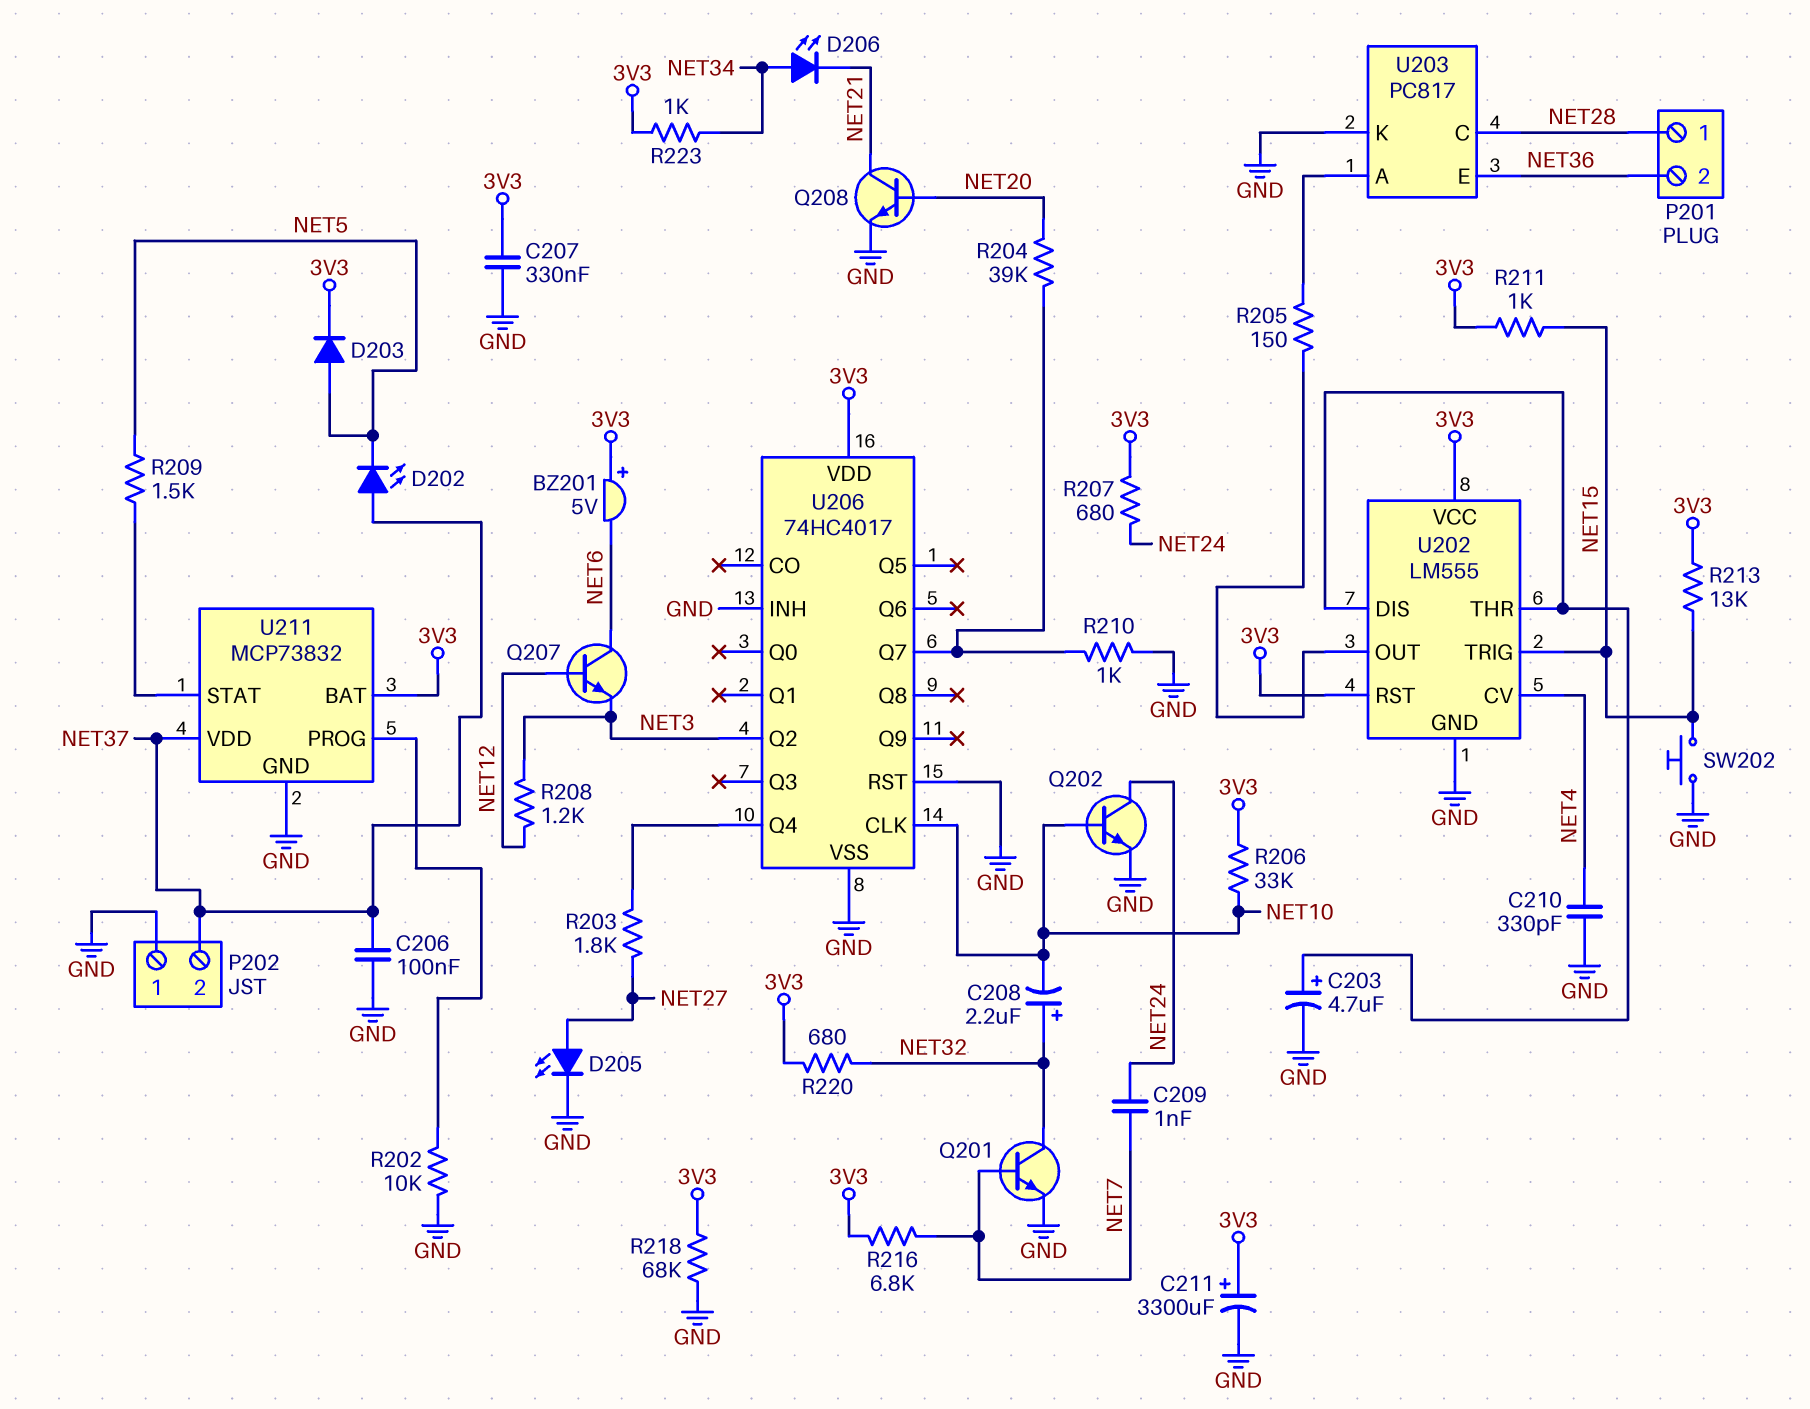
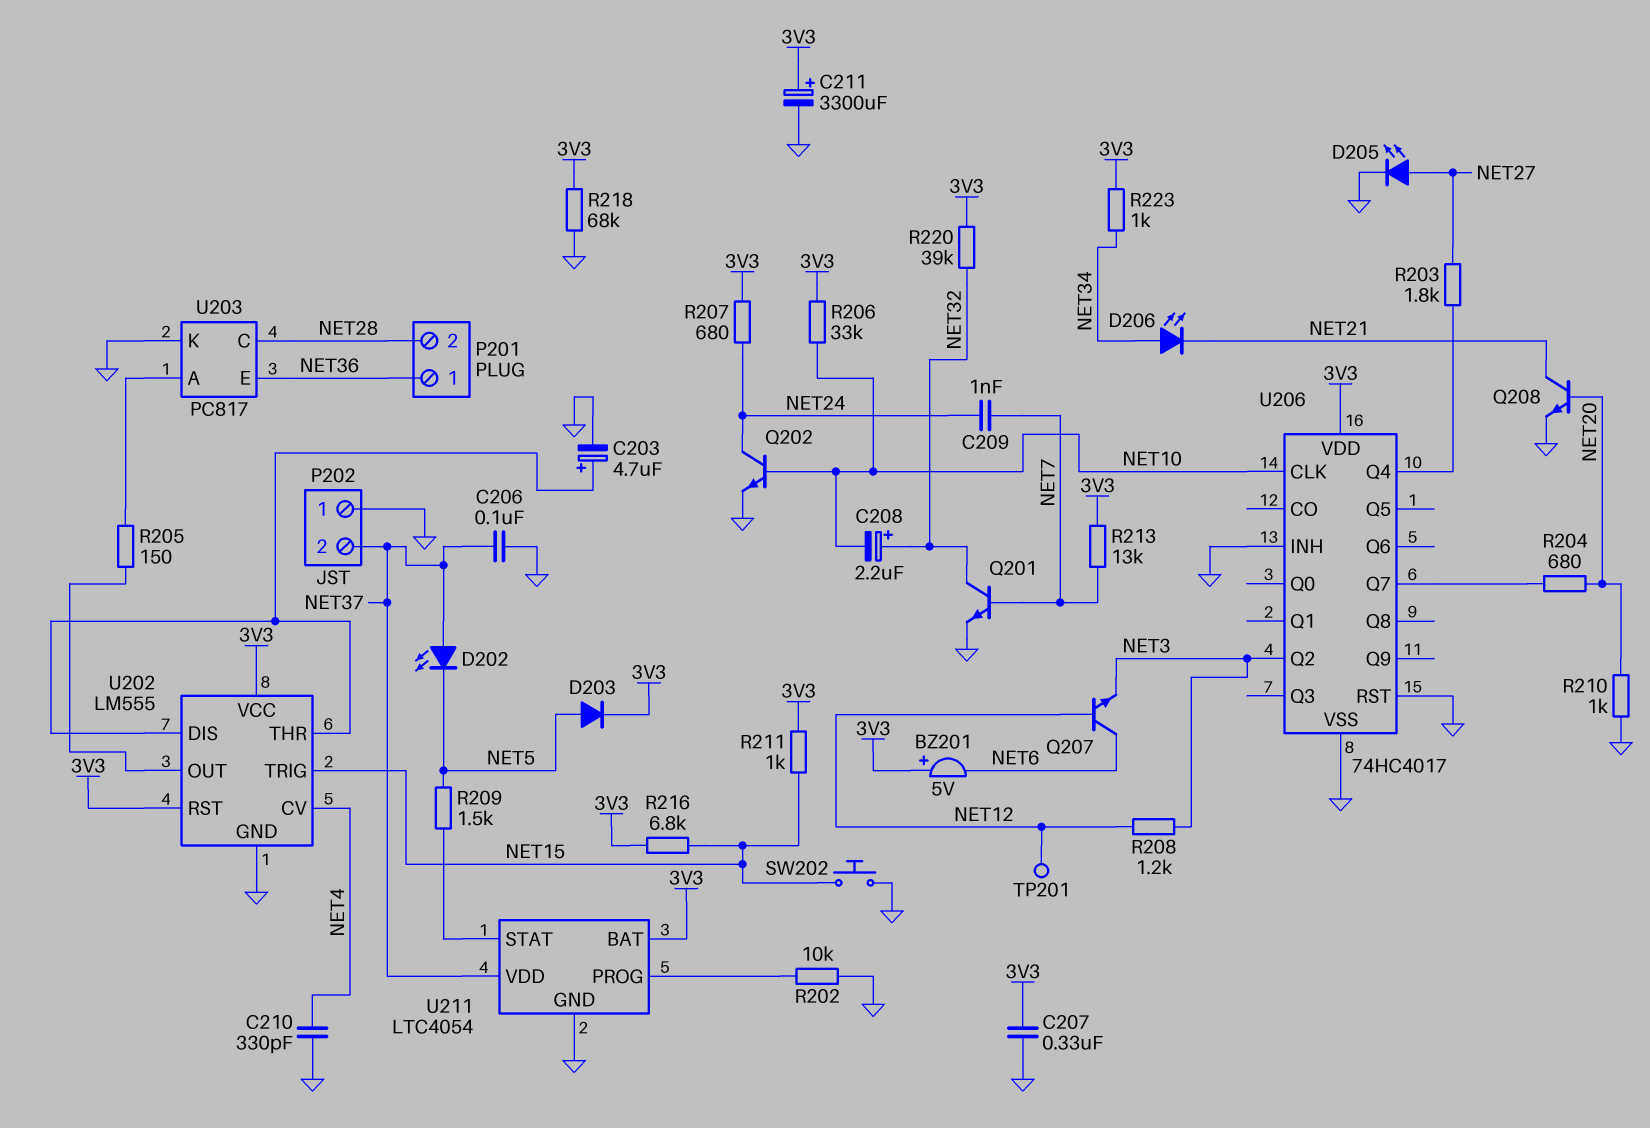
P201 pin 1: NET28 -> NET36
P201 pin 2: NET36 -> NET28
R204: 39k (NET20, U206/Q7) -> 680 (NET20, U206/Q7)
R210: 1k (GND, U206/Q7) -> 1k (GND, NET20)
R213: 13k (3V3, NET15) -> 13k (3V3, NET7)
R216: 6.8k (3V3, NET7) -> 6.8k (3V3, NET15)
R220: 680 (3V3, NET32) -> 39k (3V3, NET32)
TP201: none -> test point (NET12)
U211: MCP73832 -> LTC4054

